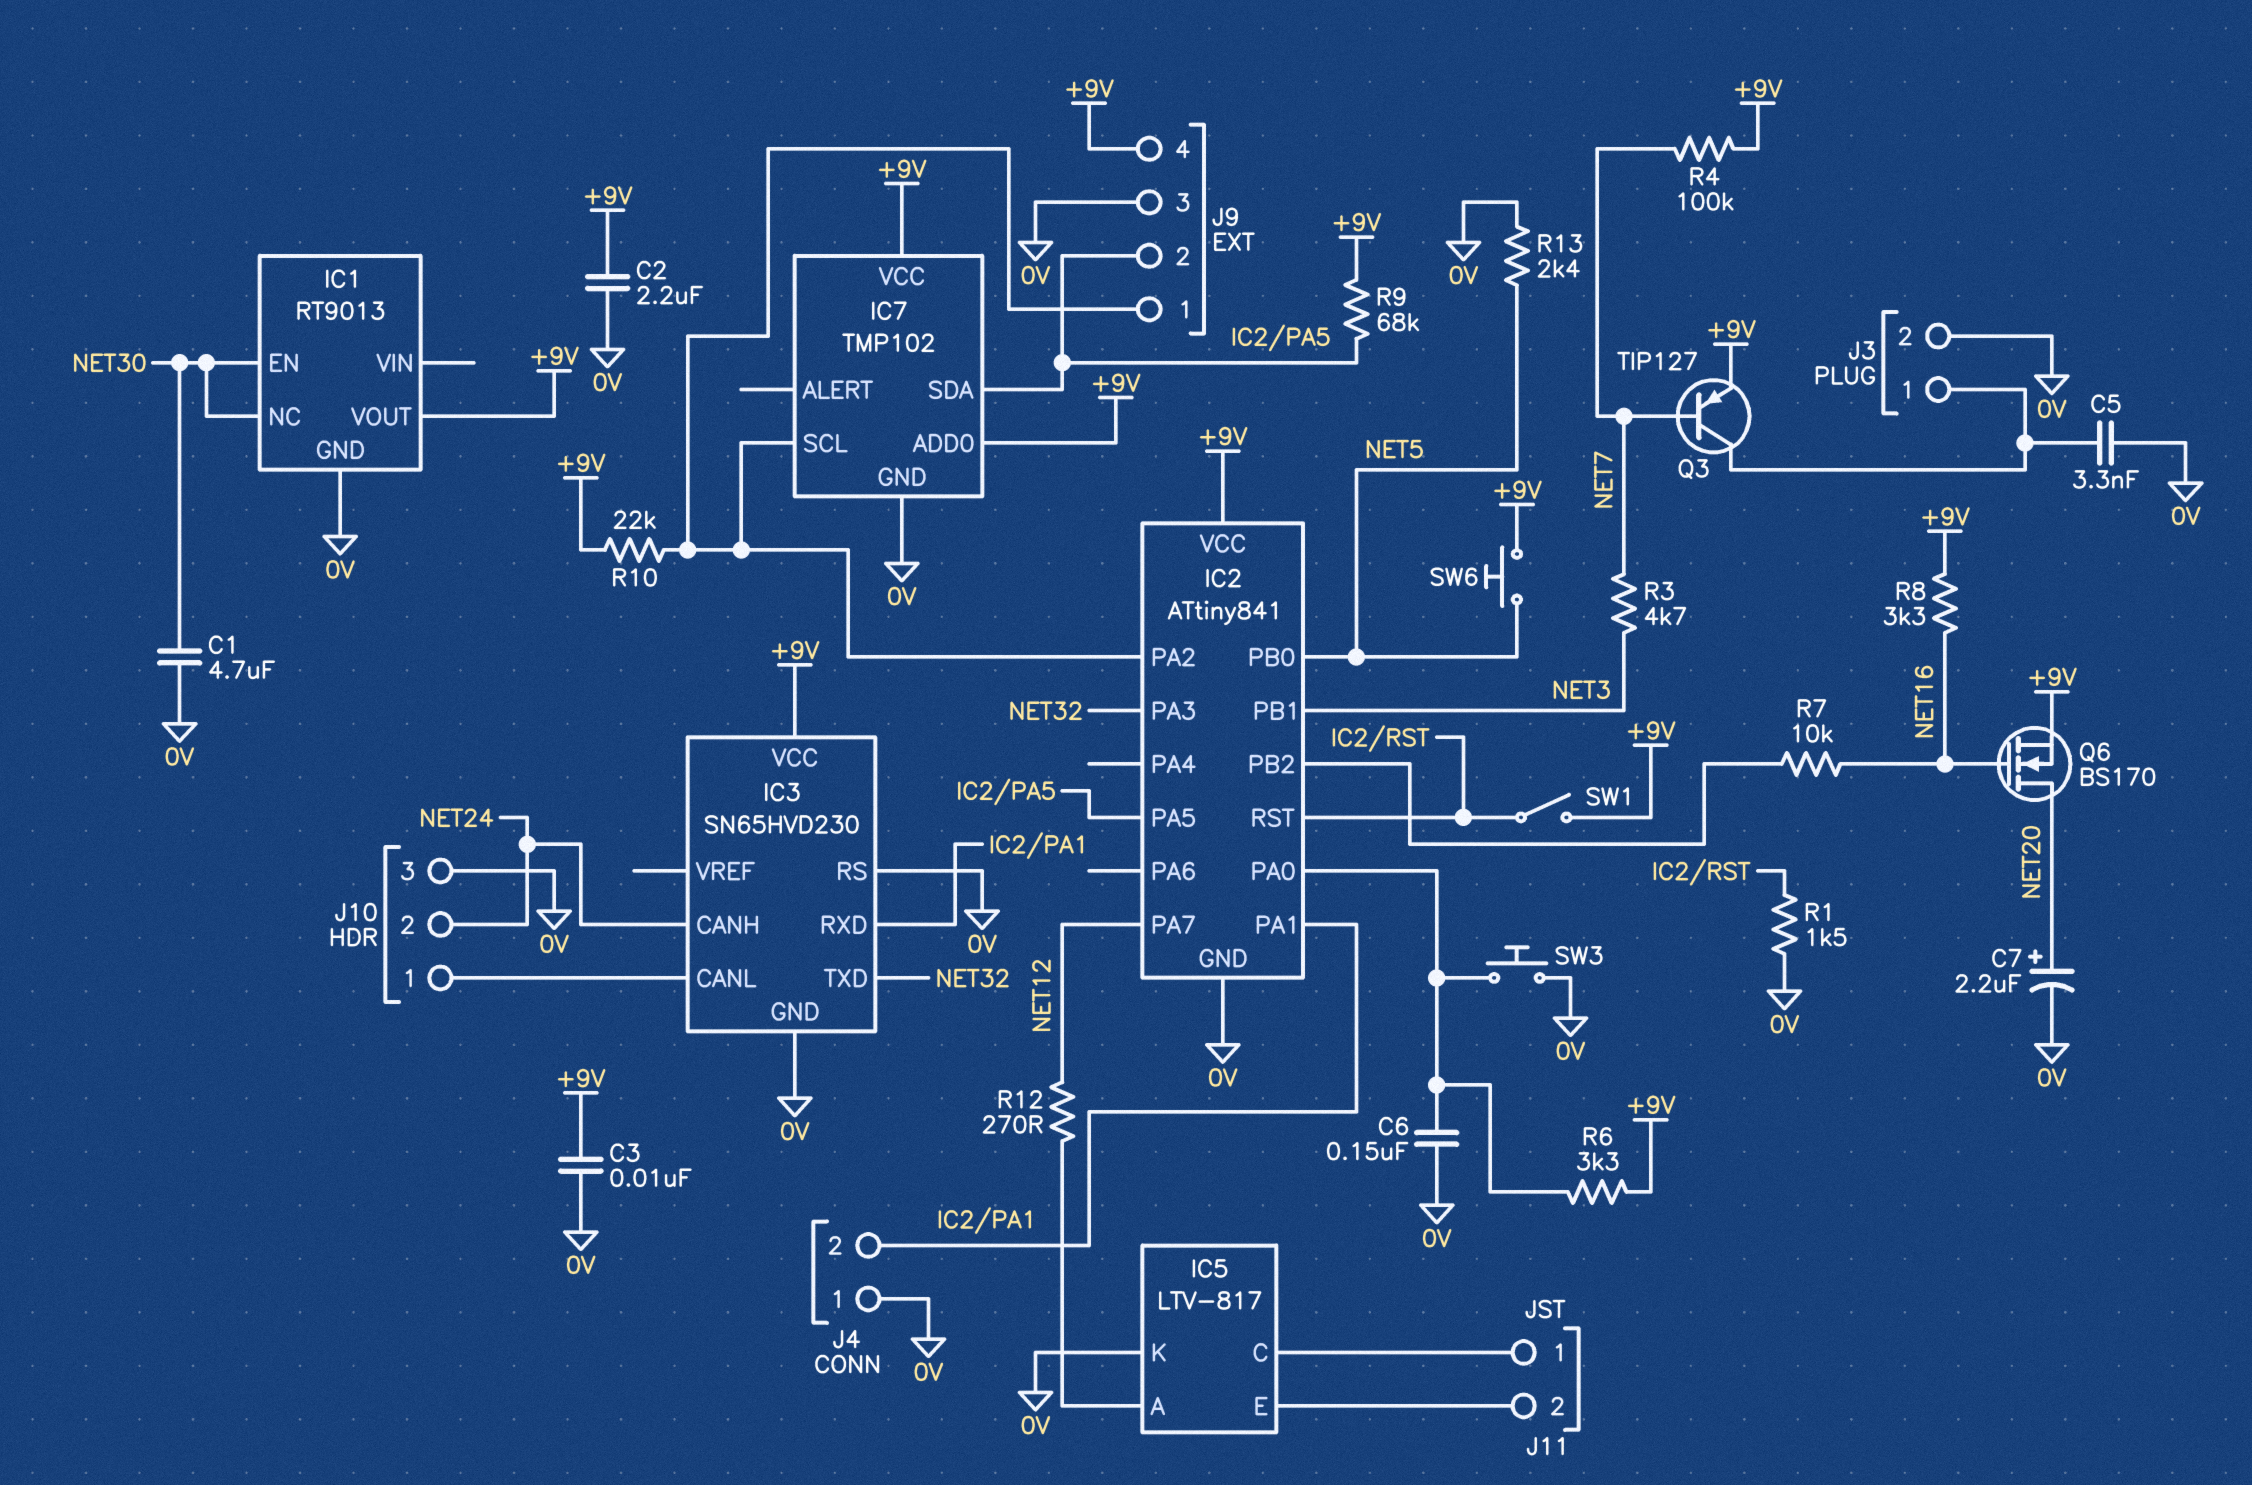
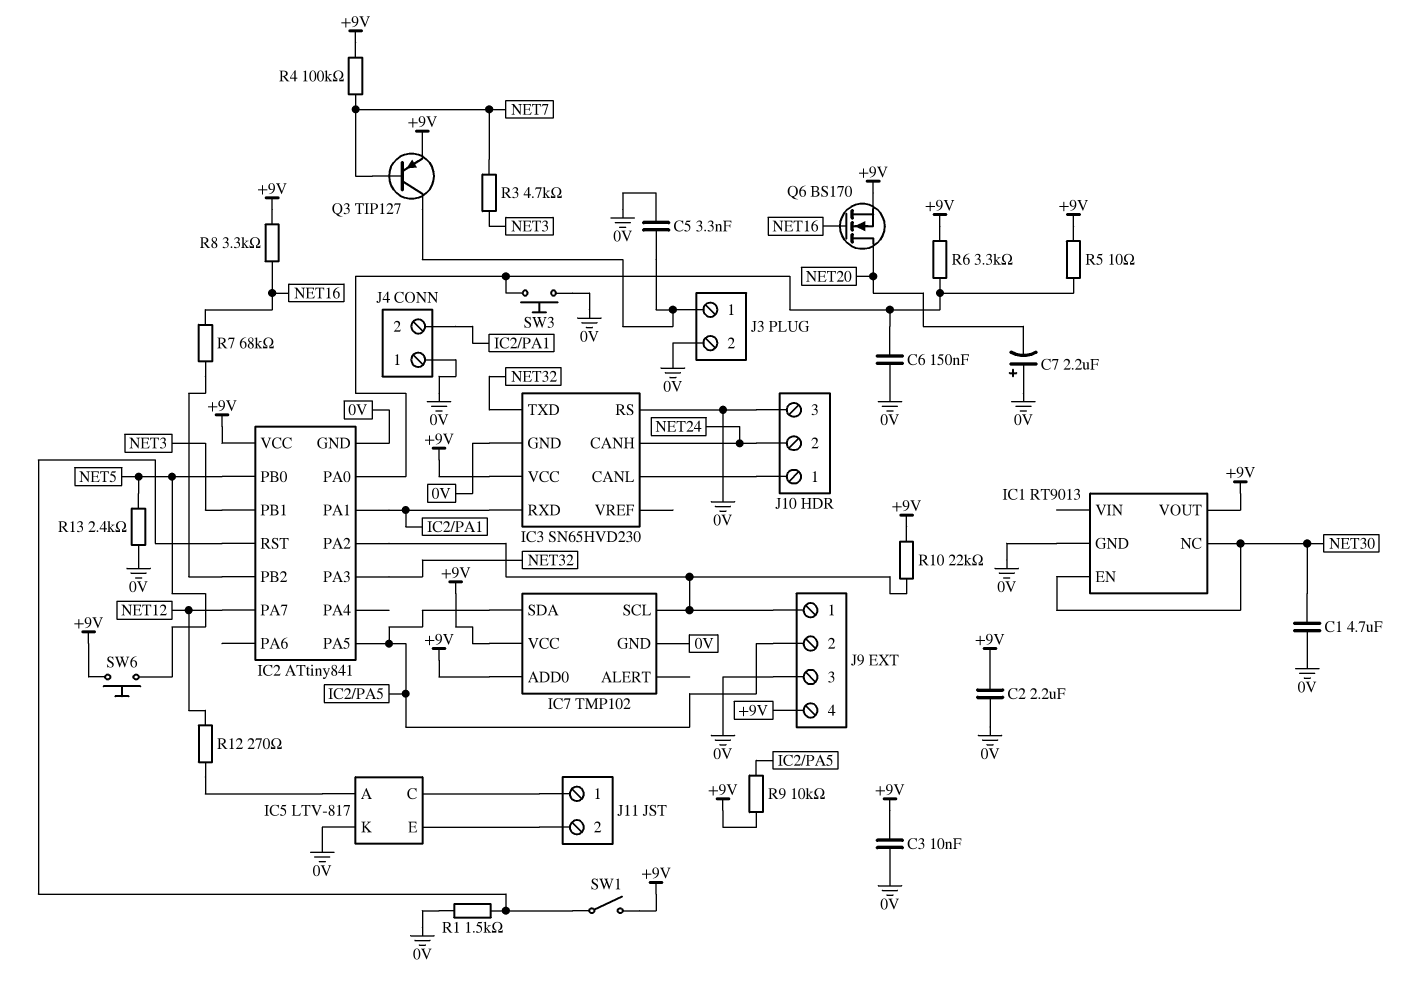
C7: 2.2uF (plus NET20, minus 0V) -> 2.2uF (plus 0V, minus NET20)
R5: none -> 10 (+9V, IC2/PA0)
R7: 10k (IC2/PB2, NET16) -> 68k (IC2/PB2, NET16)
R9: 68k (+9V, IC2/PA5) -> 10k (+9V, IC2/PA5)

